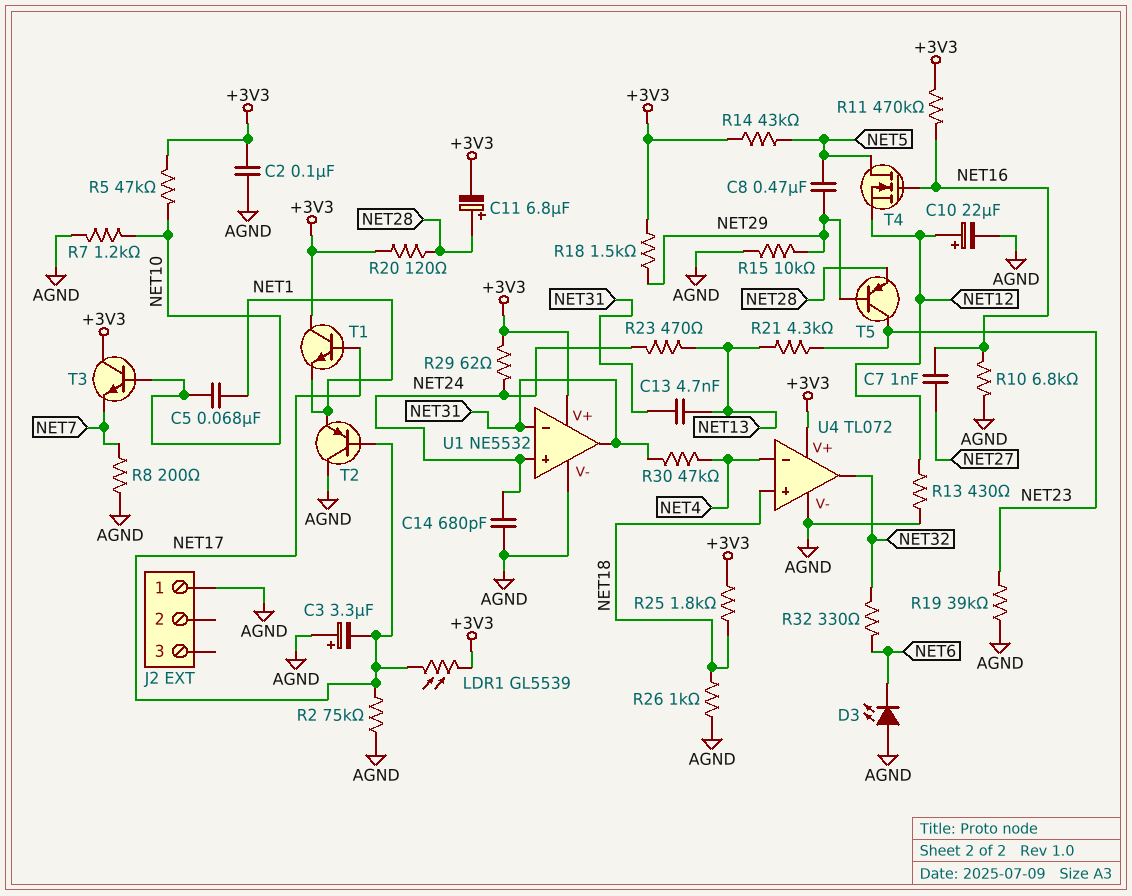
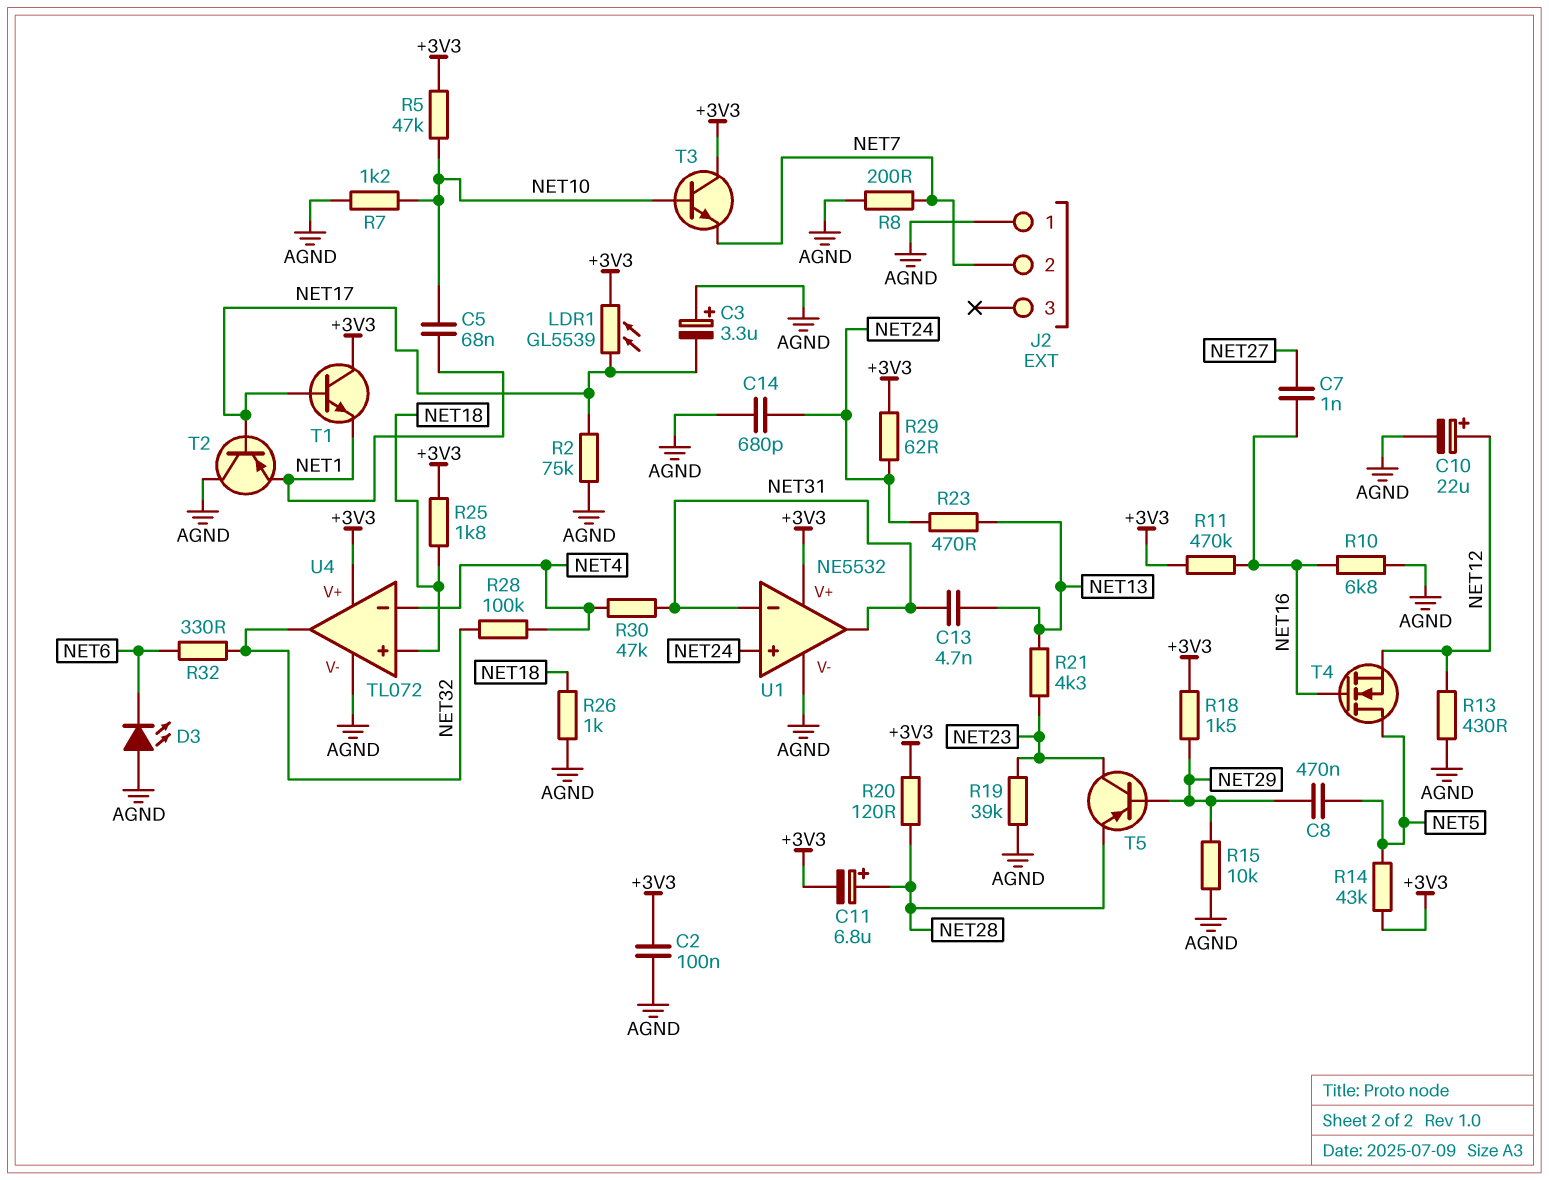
J2 pin 2: none -> NET7
R28: none -> 100k (NET4, NET32)

